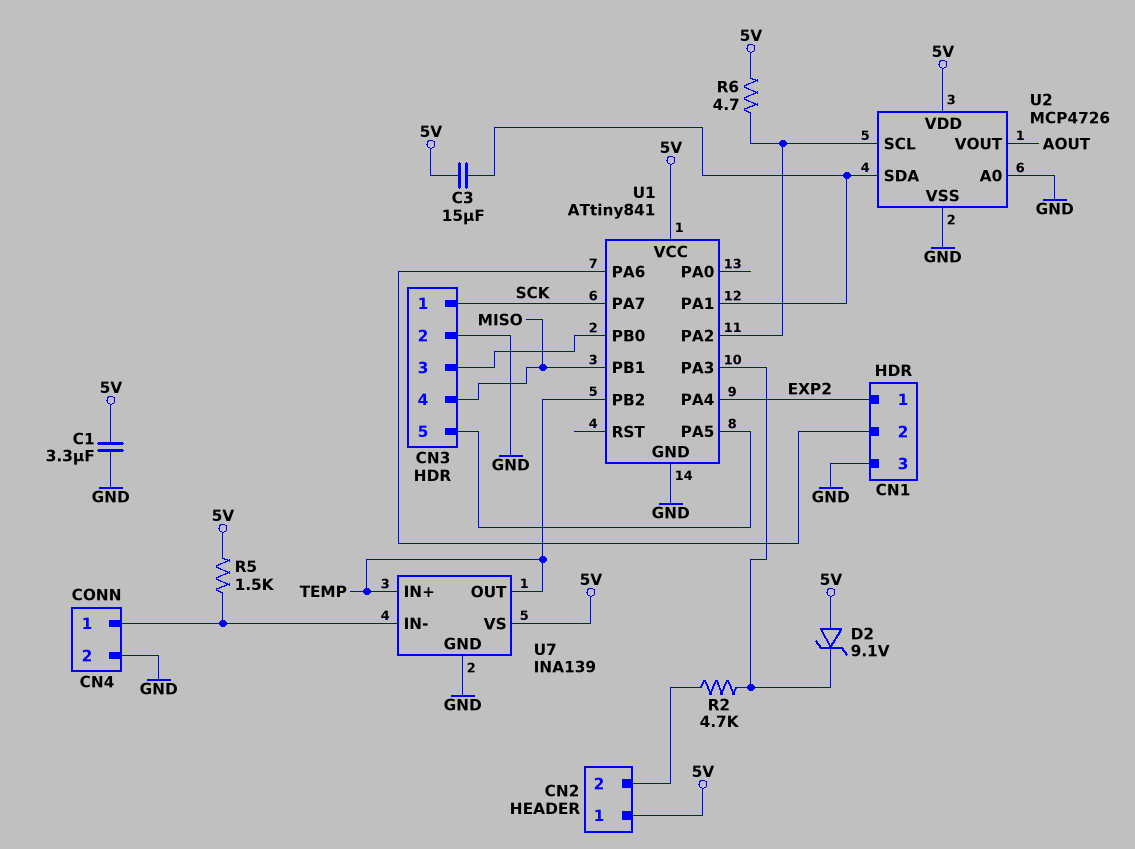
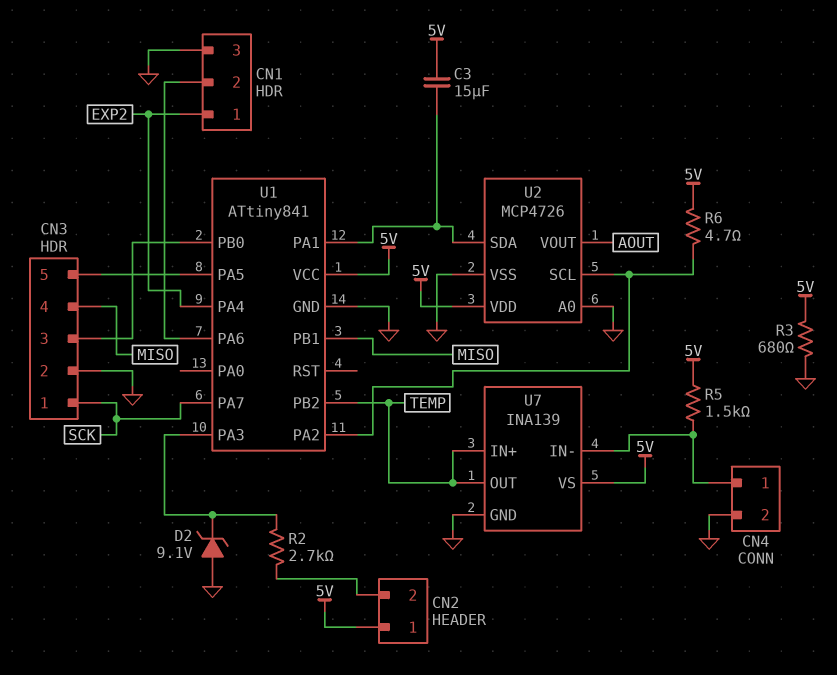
C1: 3.3uF (5V, GND) -> none
D2: zener 9.1V (A 5V, K U1/PA3) -> zener 9.1V (A GND, K U1/PA3)
R2: 4.7k (CN2/2, U1/PA3) -> 2.7k (CN2/2, U1/PA3)
R3: none -> 680 (5V, GND)

